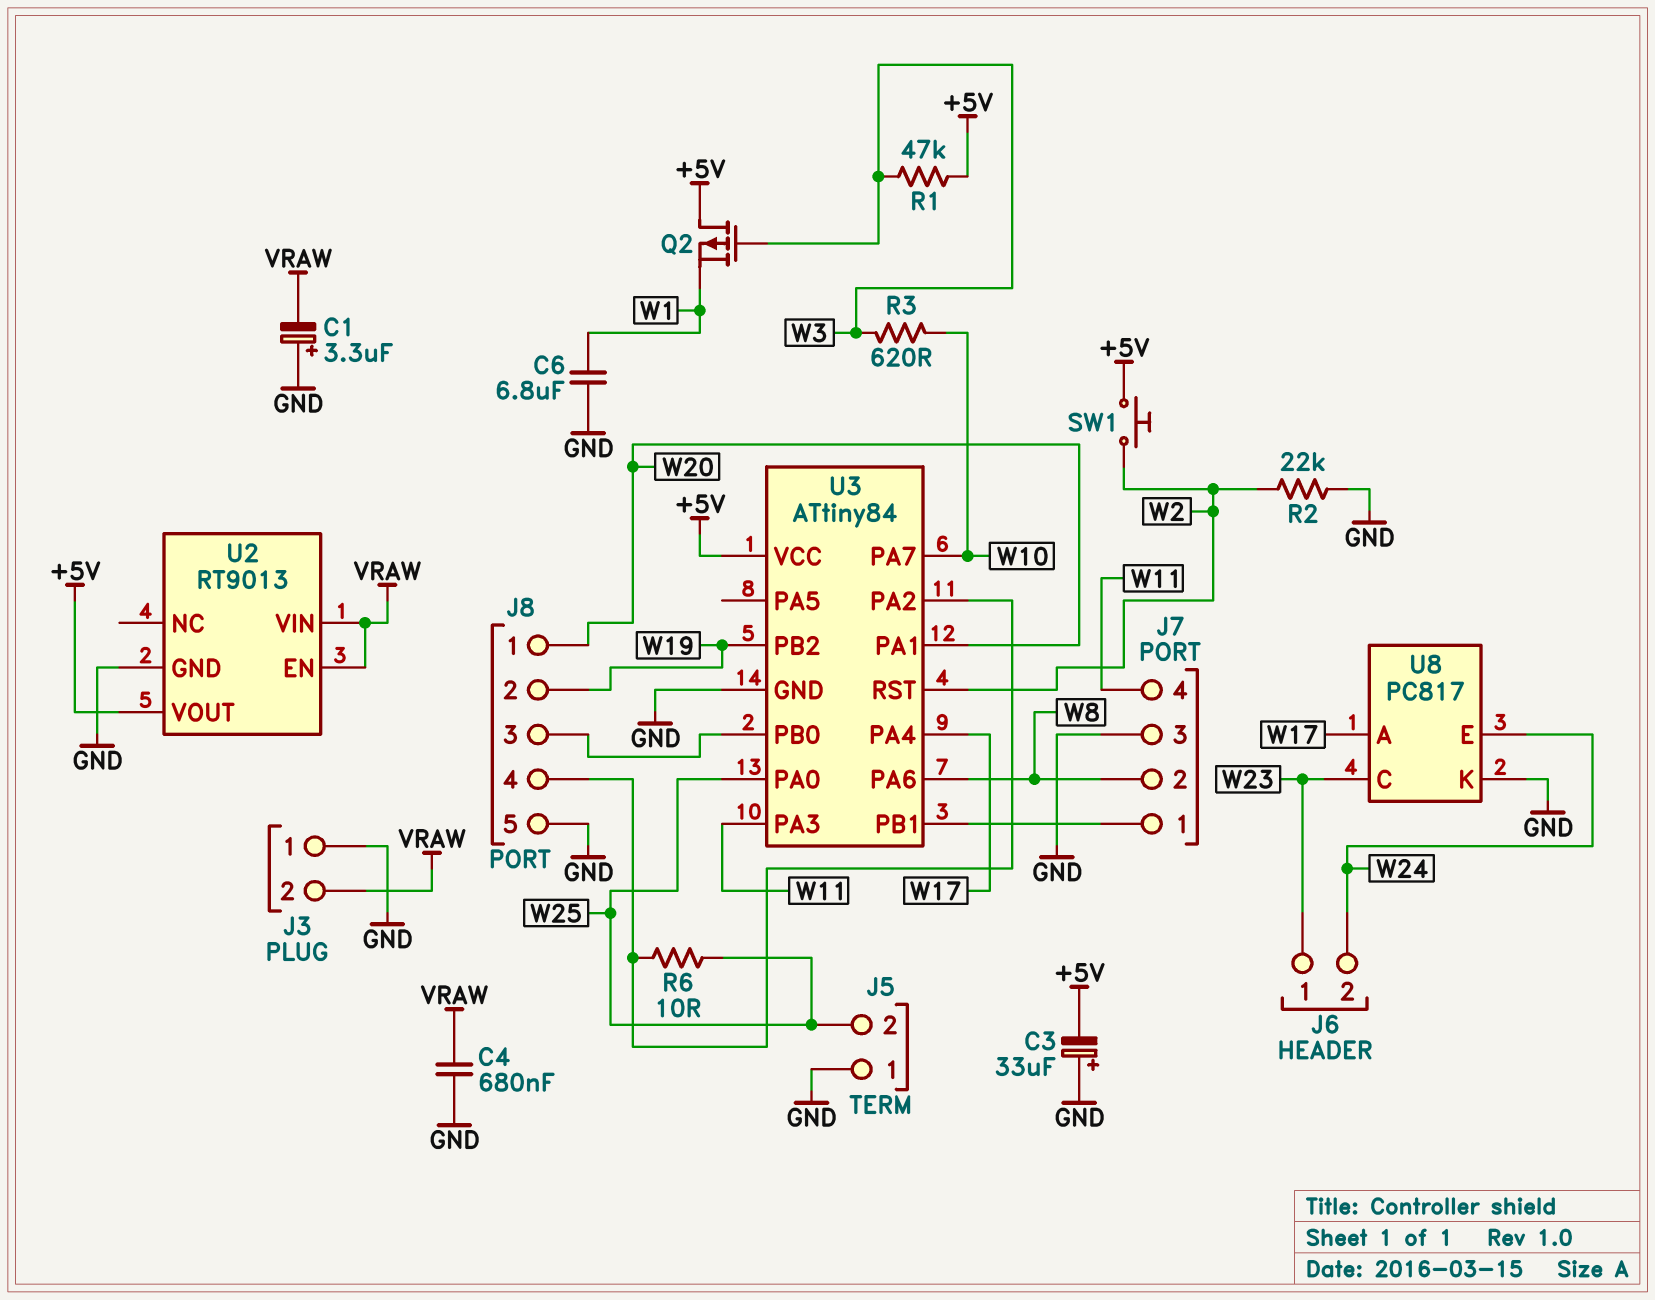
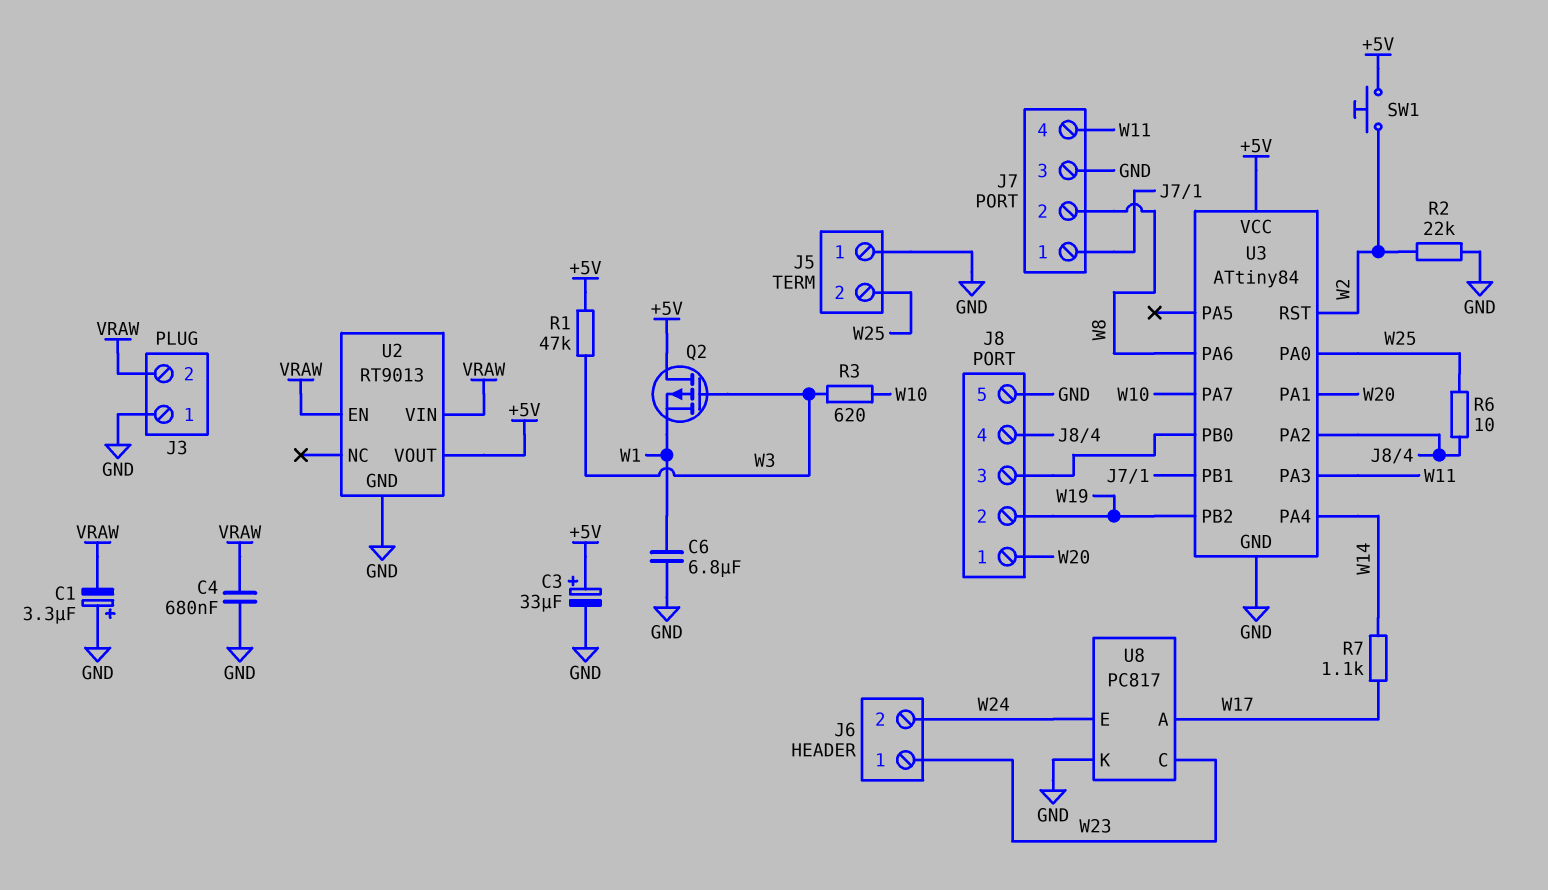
C3: 33uF (plus GND, minus +5V) -> 33uF (plus +5V, minus GND)
R7: none -> 1.1k (W14, W17)
U3 pin PA4: W17 -> W14

